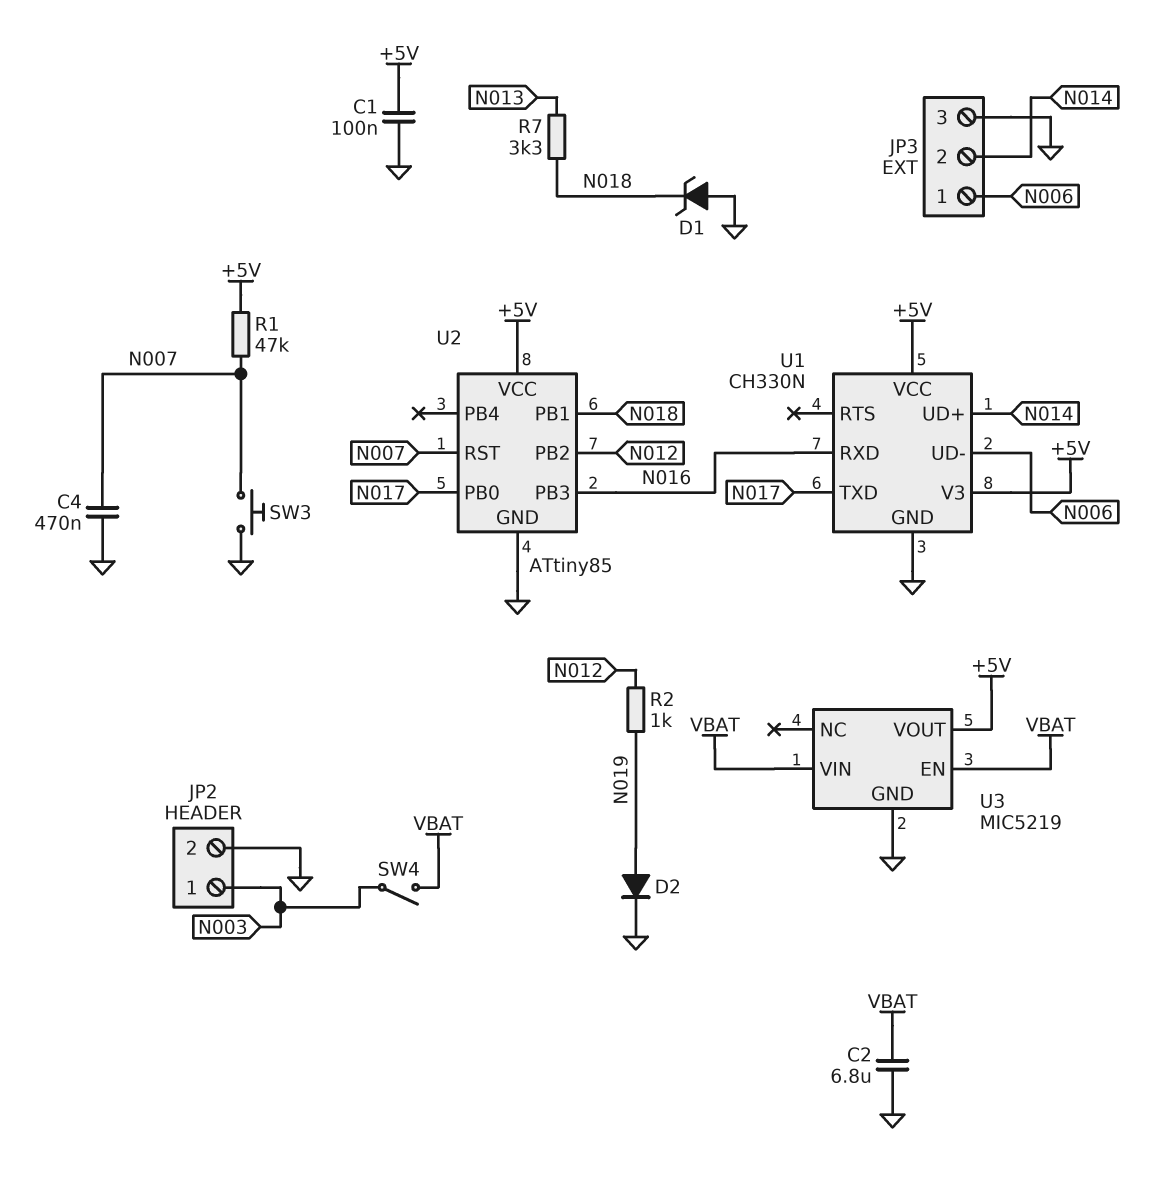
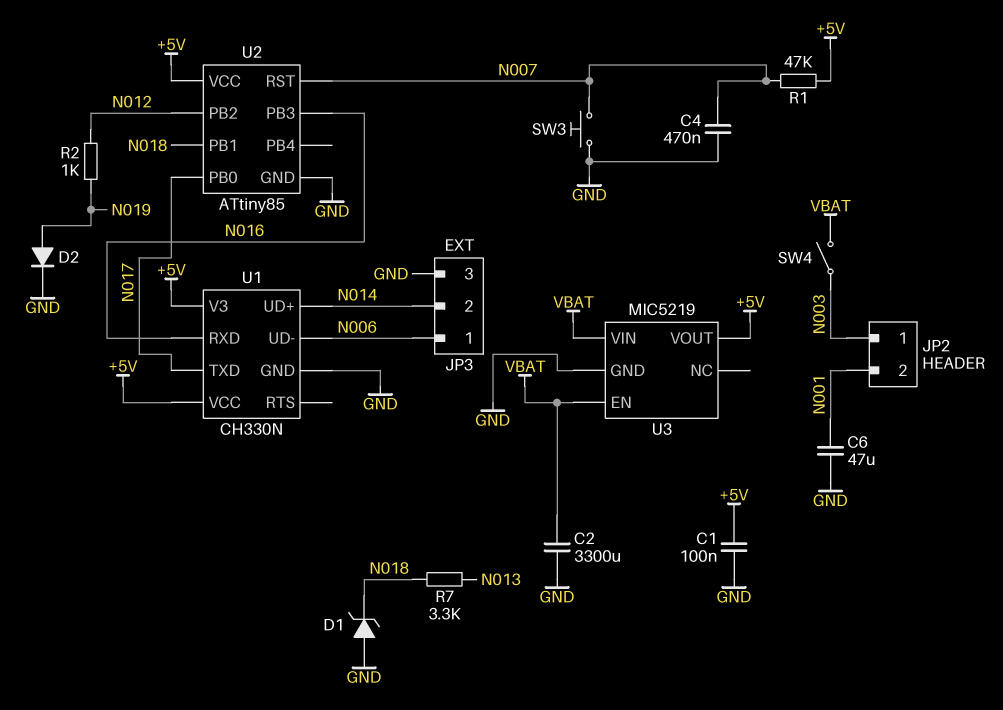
C2: 6.8uF (GND, VBAT) -> 3300uF (GND, VBAT)
C6: none -> 47uF (GND, N001)
JP2 pin 2: GND -> N001

